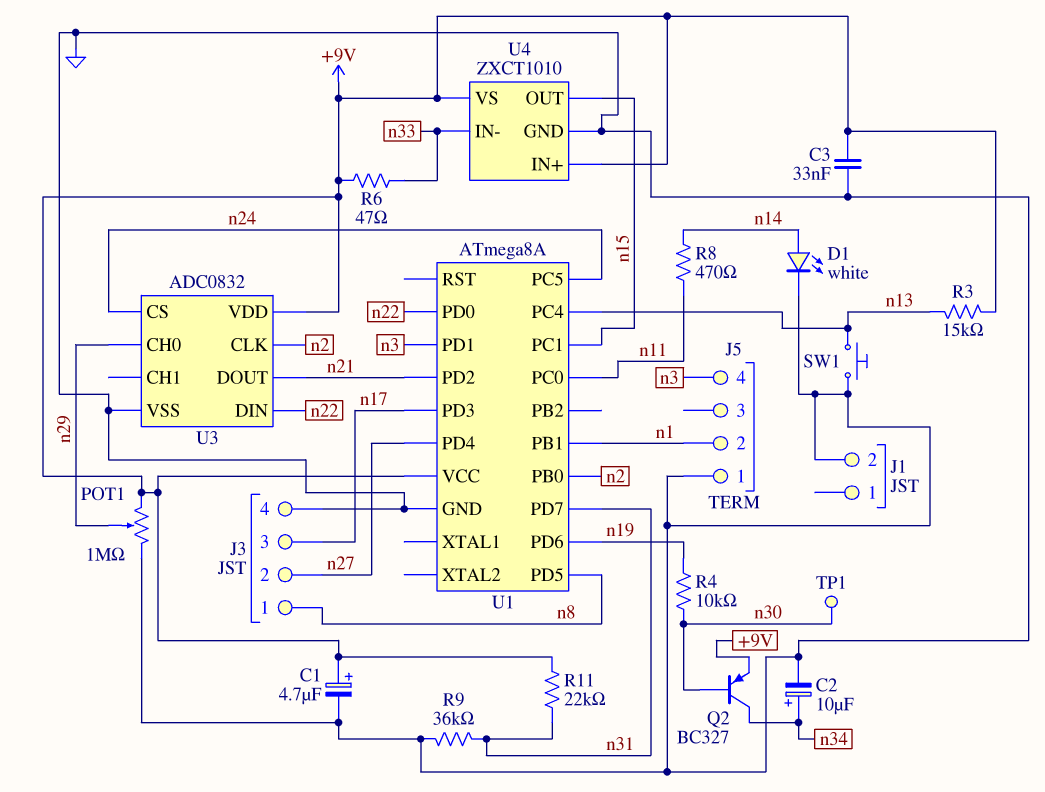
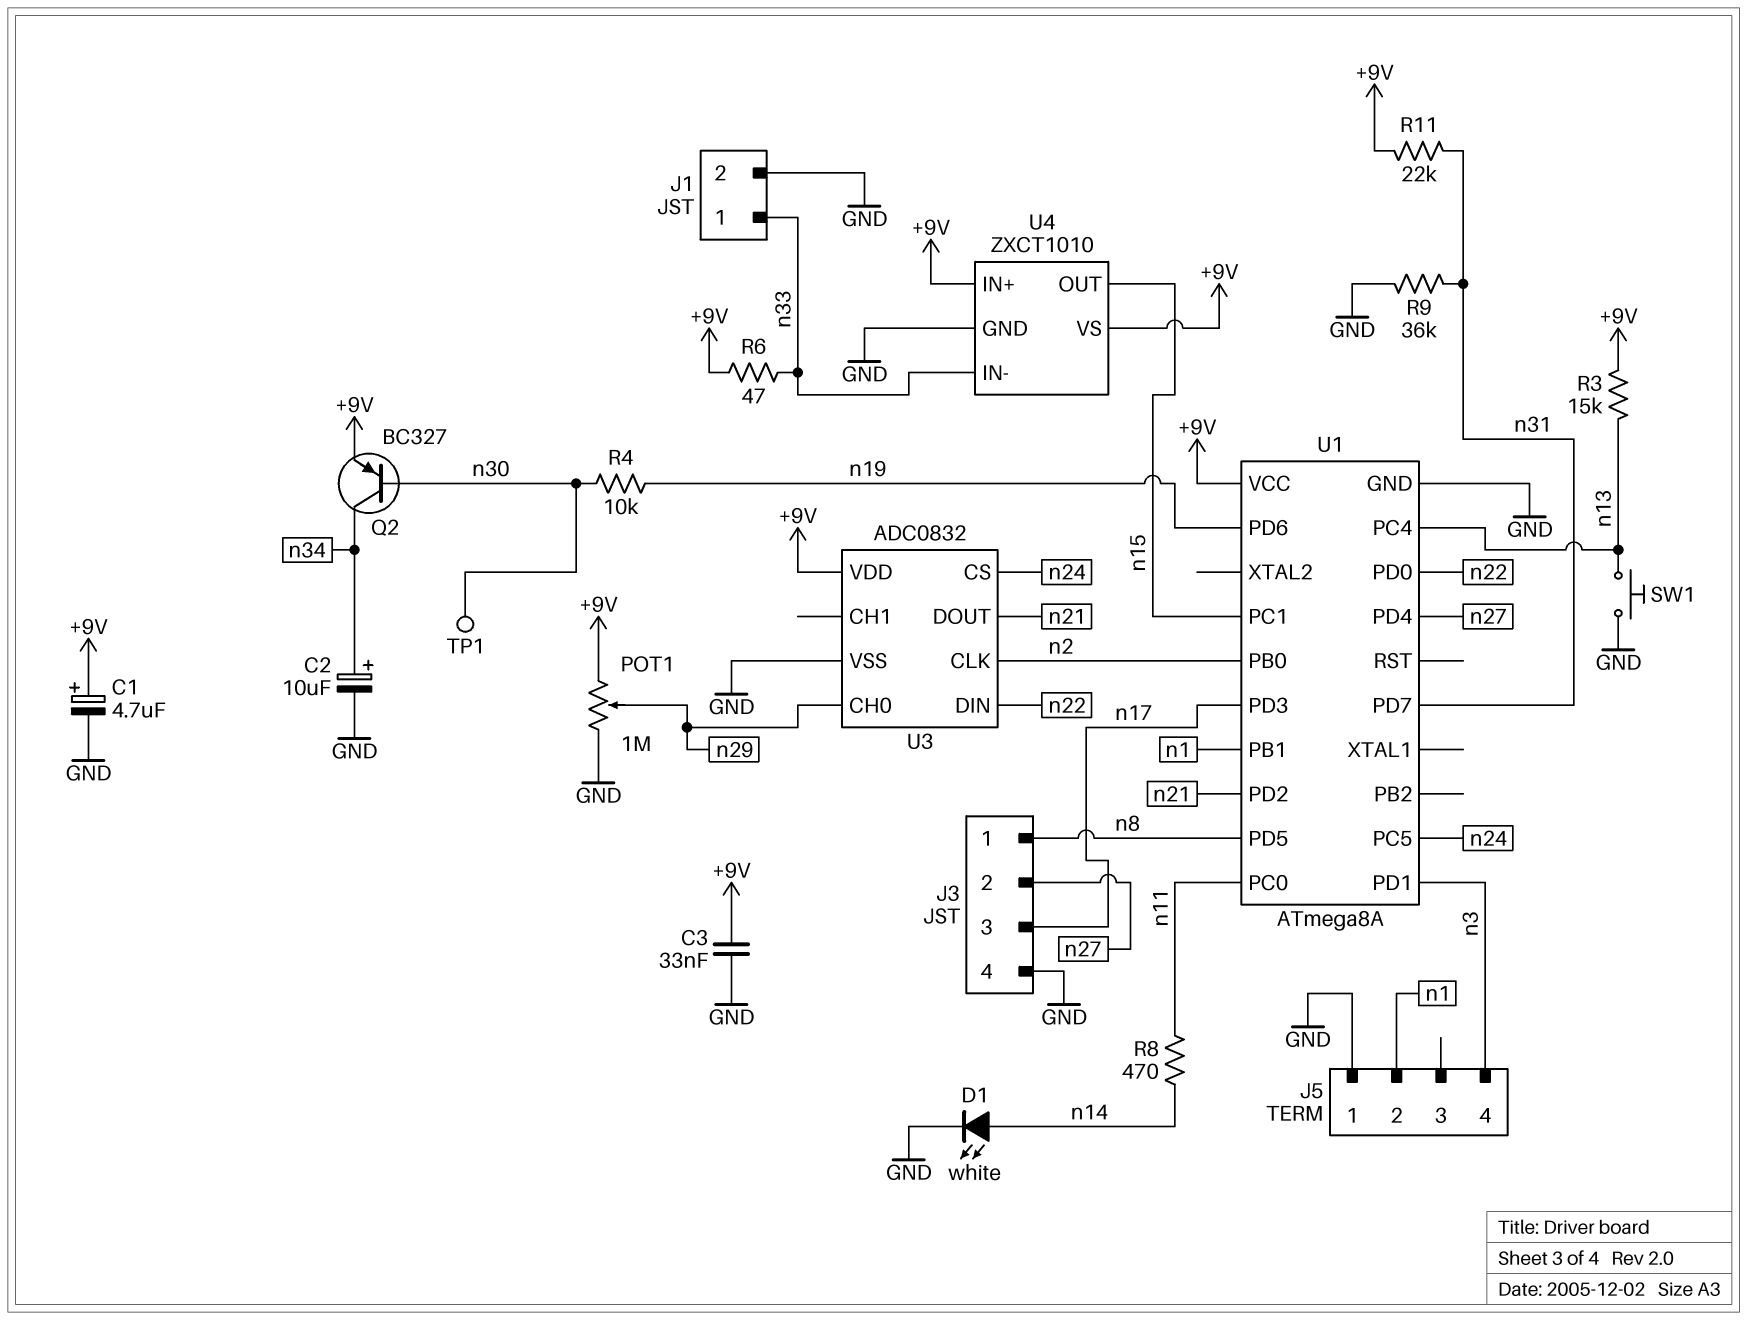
J1 pin 1: none -> n33

